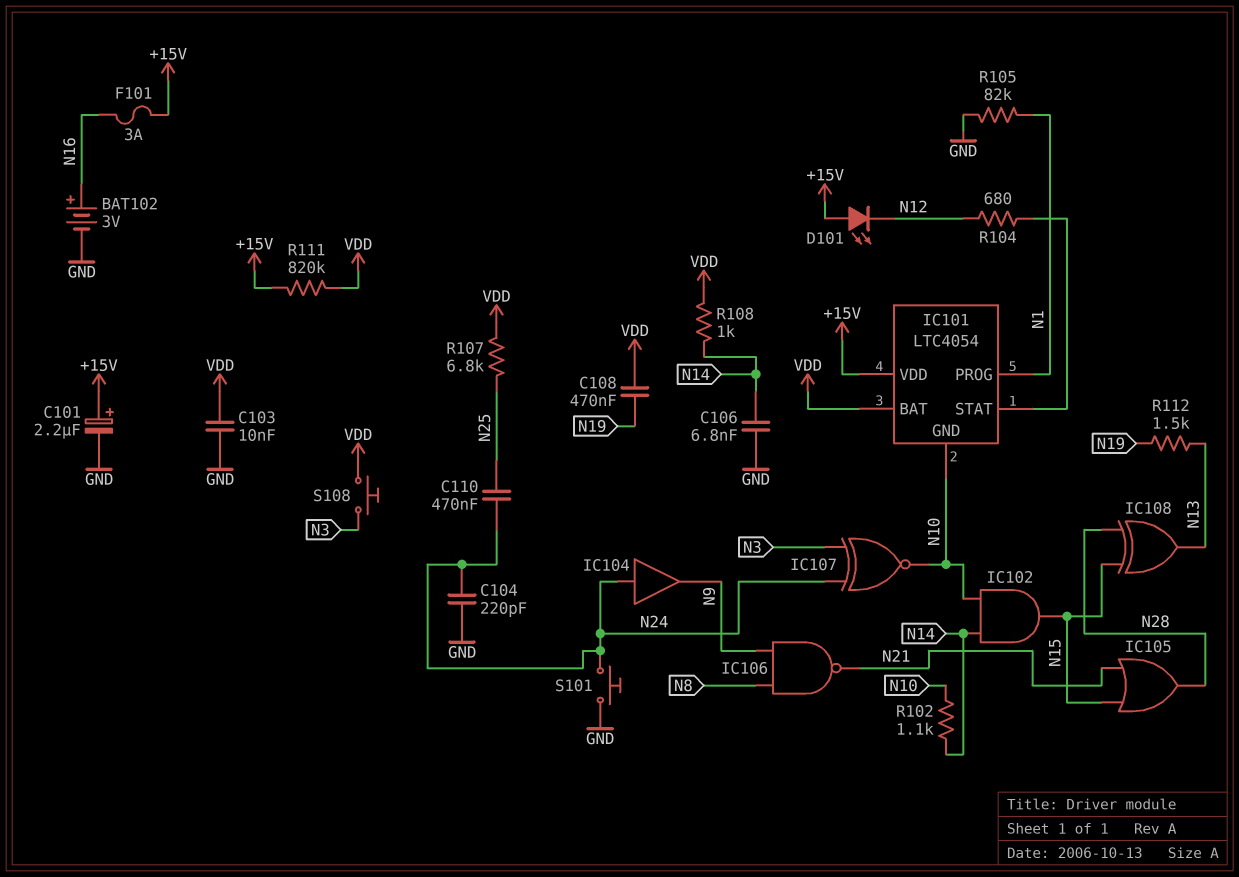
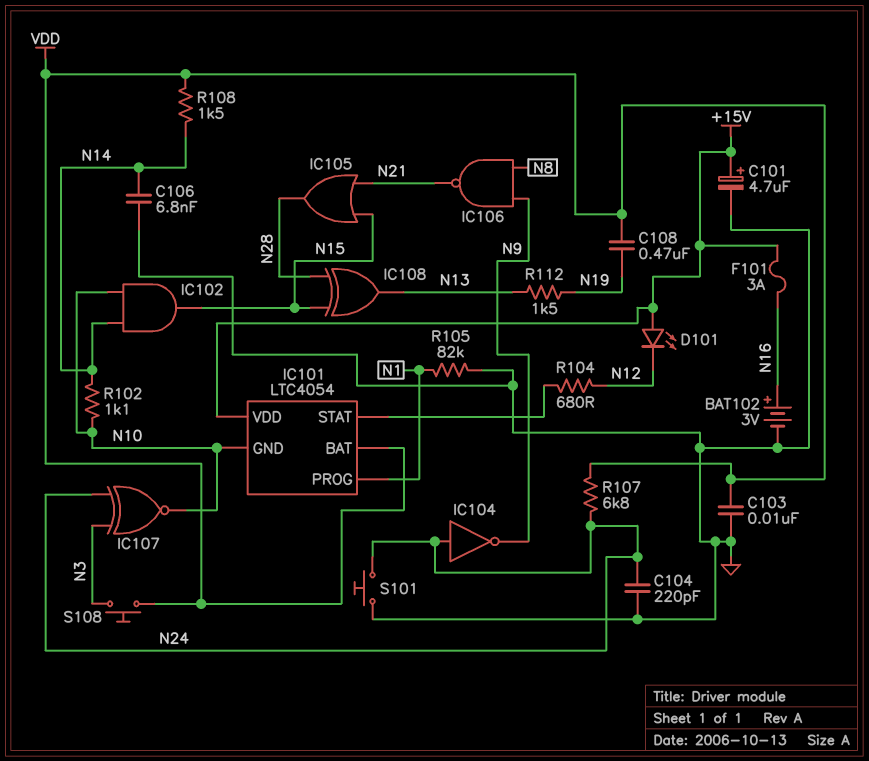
C101: 2.2uF (plus +15V, minus GND) -> 4.7uF (plus +15V, minus GND)
C110: 470nF (N24, N25) -> none
IC104: buffer (in N24, out N9) -> NOT (in N24, out N9)
R107: 6.8k (N25, VDD) -> 6.8k (N24, VDD)
R108: 1k (N14, VDD) -> 1.5k (N14, VDD)
R111: 820k (+15V, VDD) -> none

